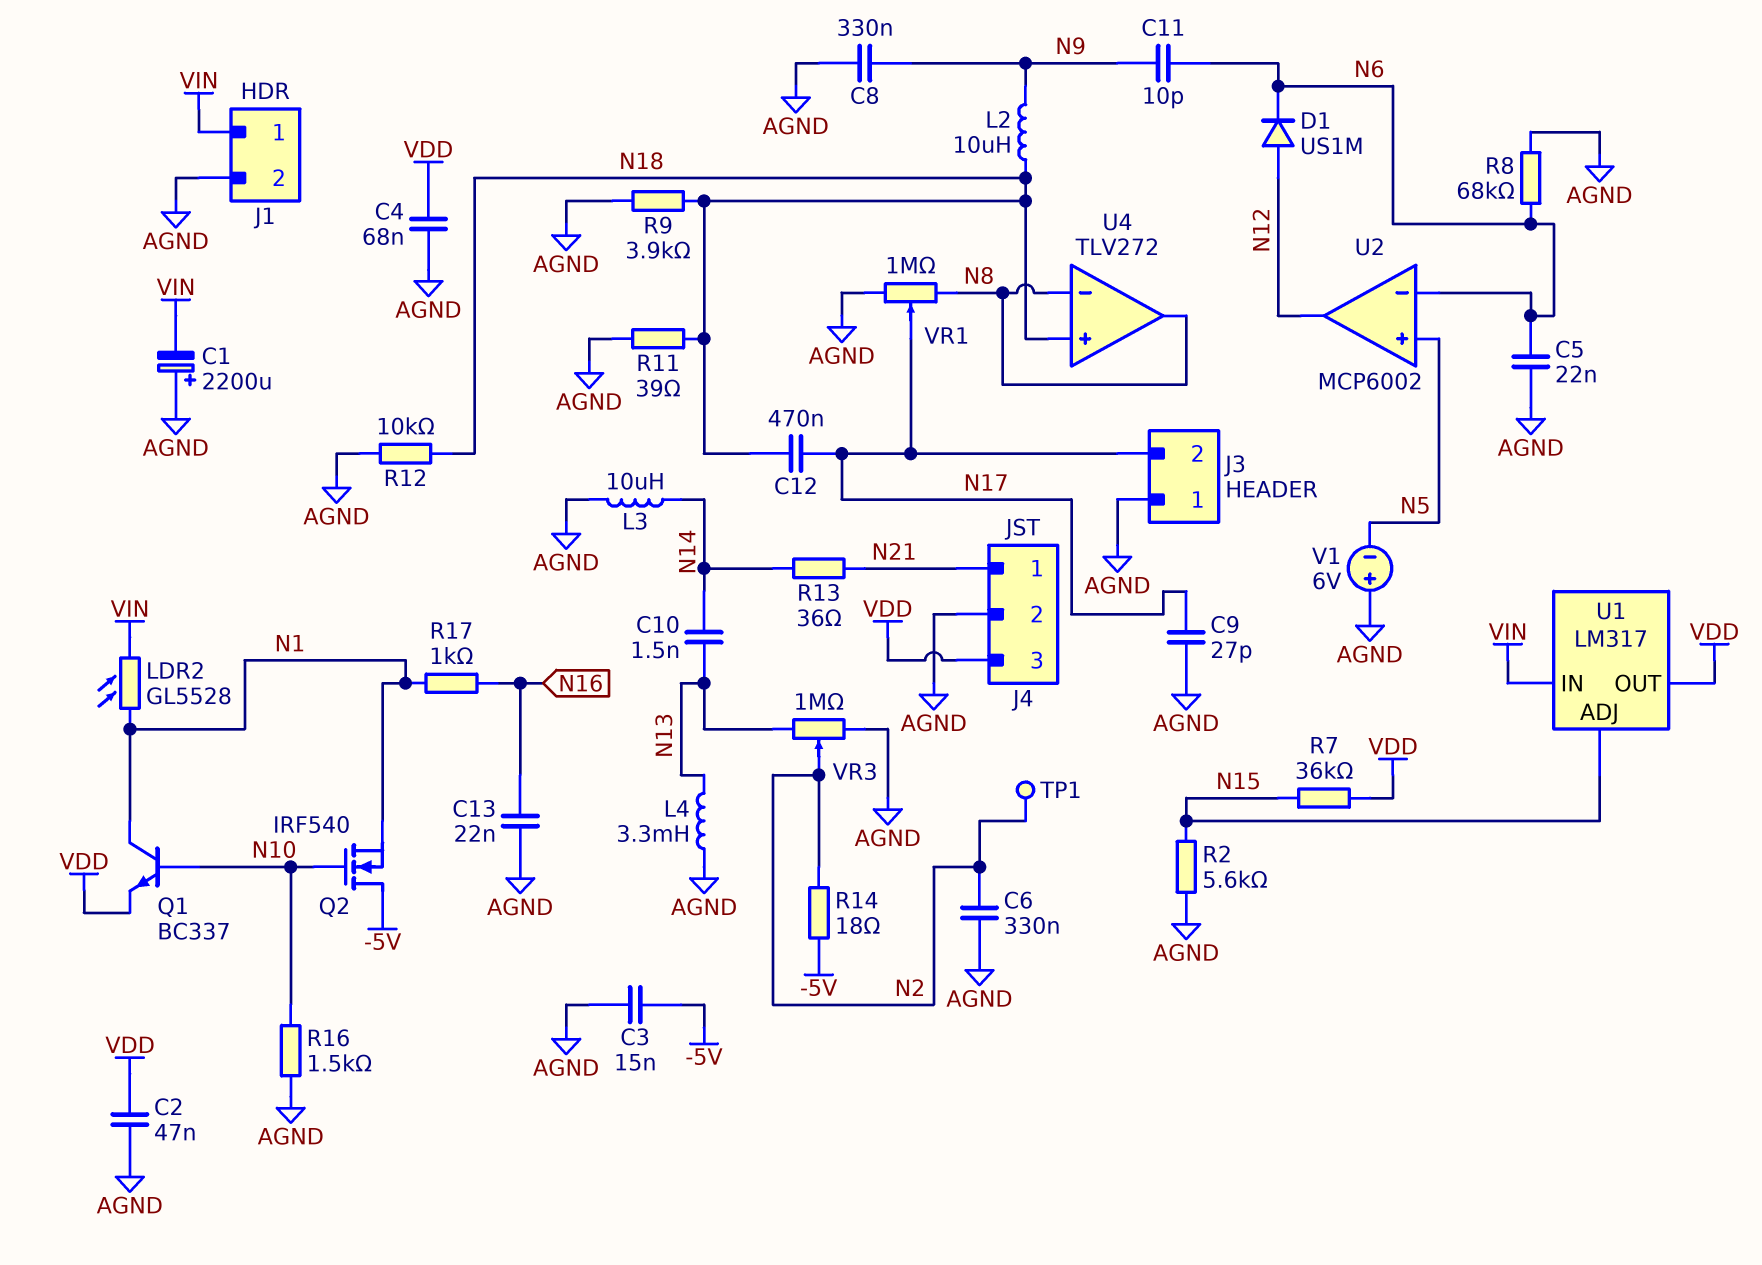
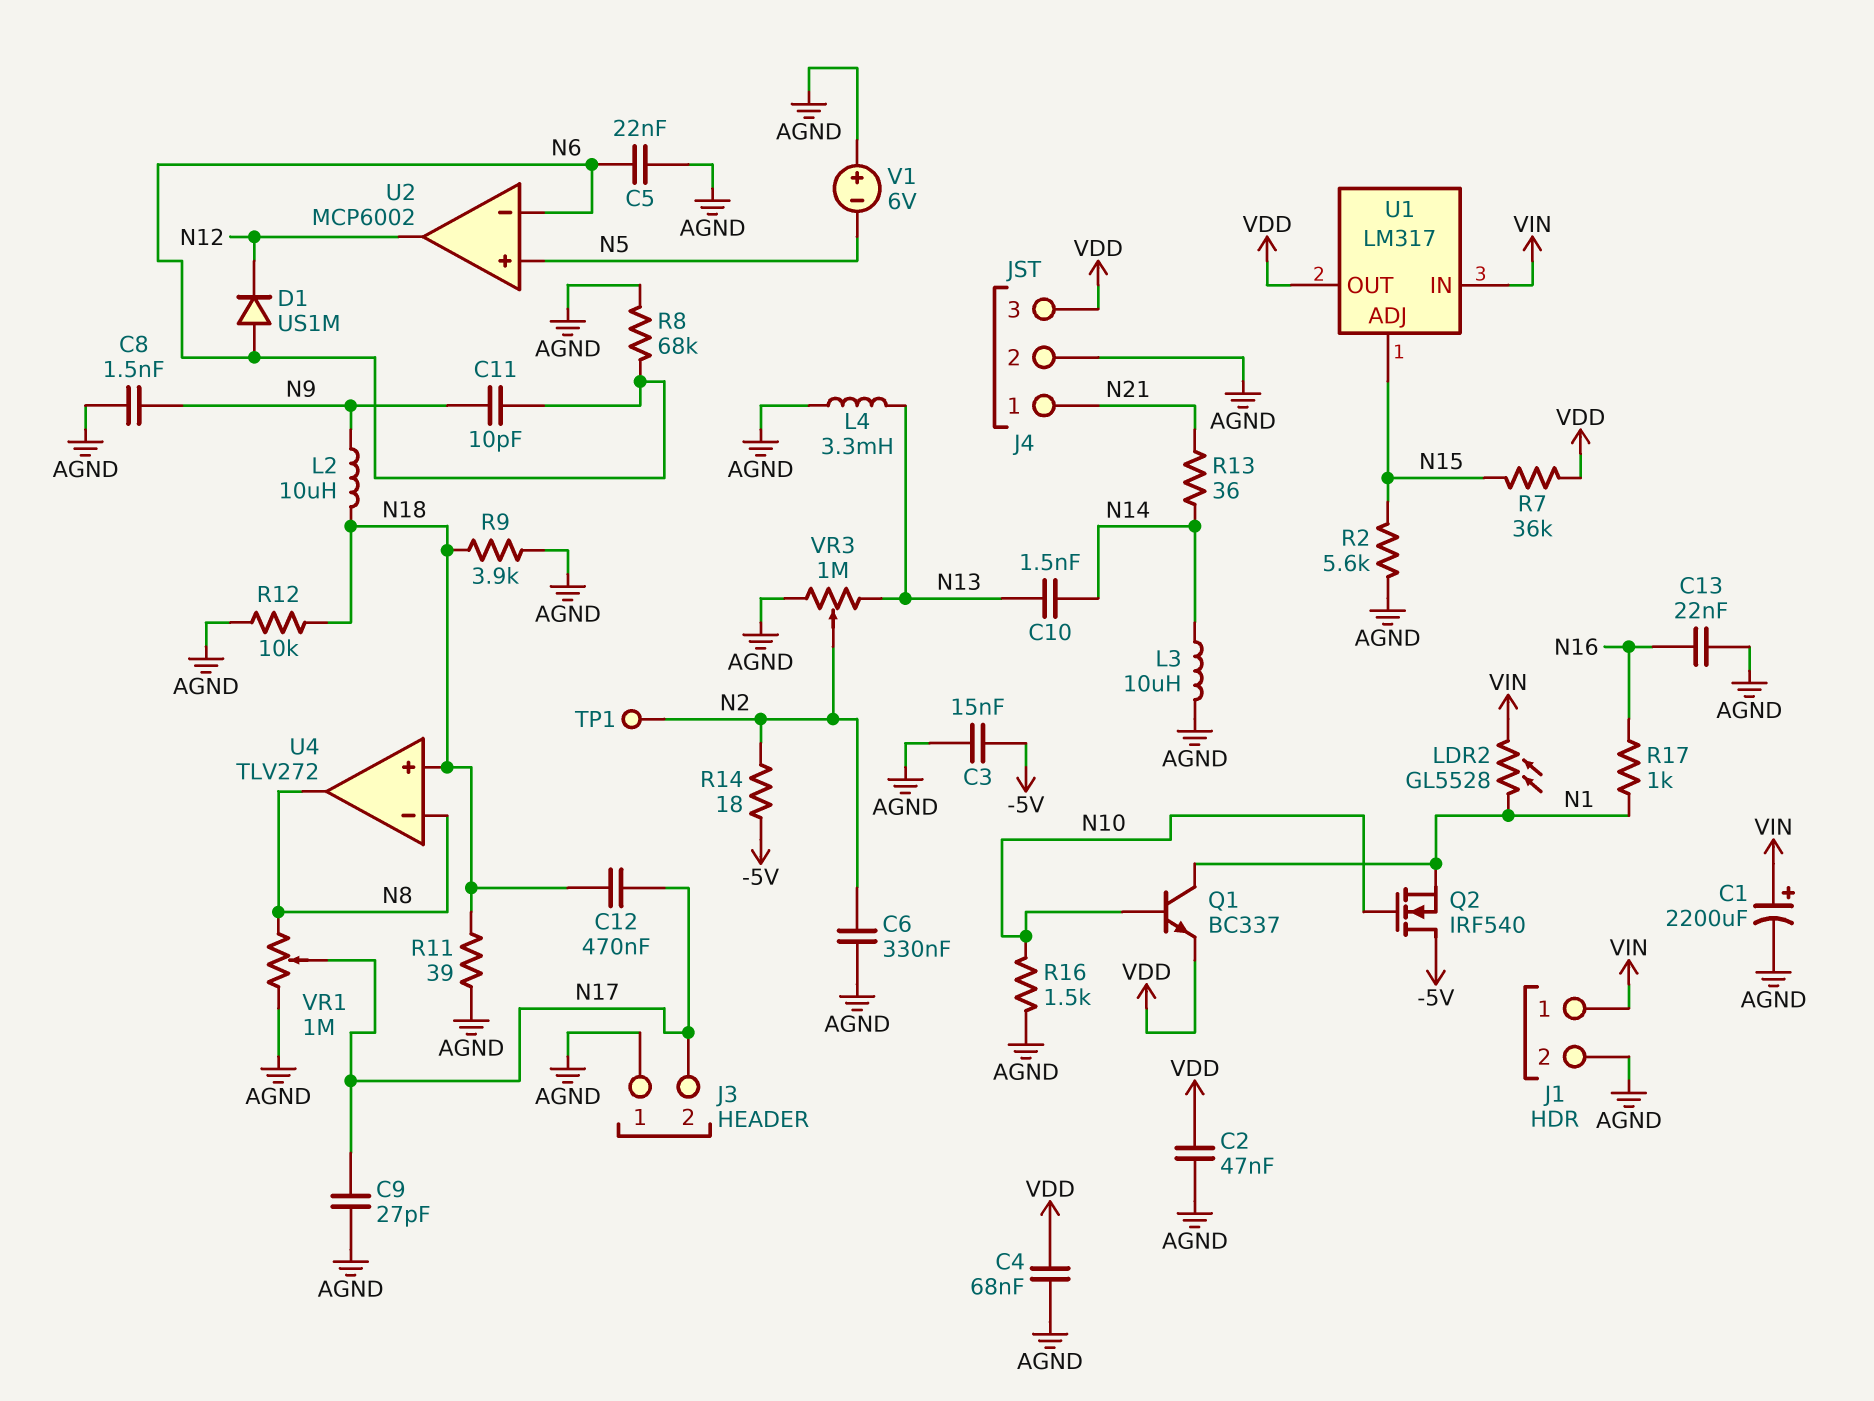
C1: 2200uF (plus AGND, minus VIN) -> 2200uF (plus VIN, minus AGND)
C8: 330nF (AGND, N9) -> 1.5nF (AGND, N9)
D1: diode US1M (A N12, K N6) -> diode US1M (A N6, K N12)

